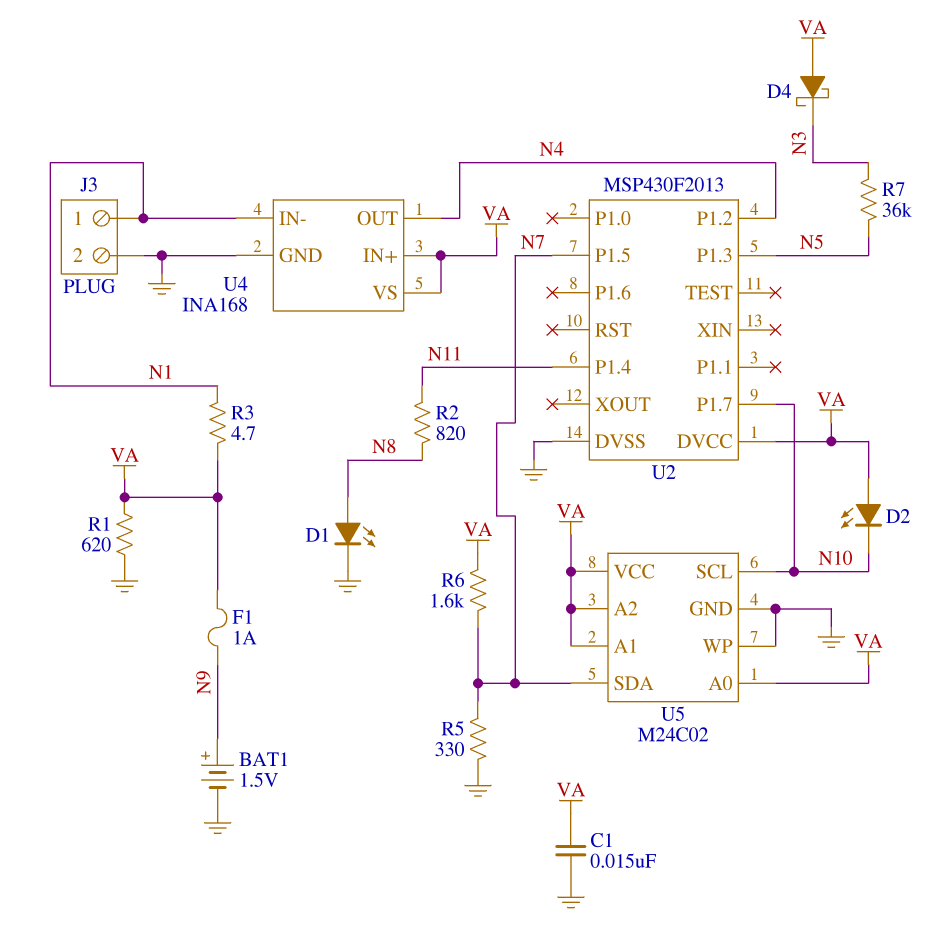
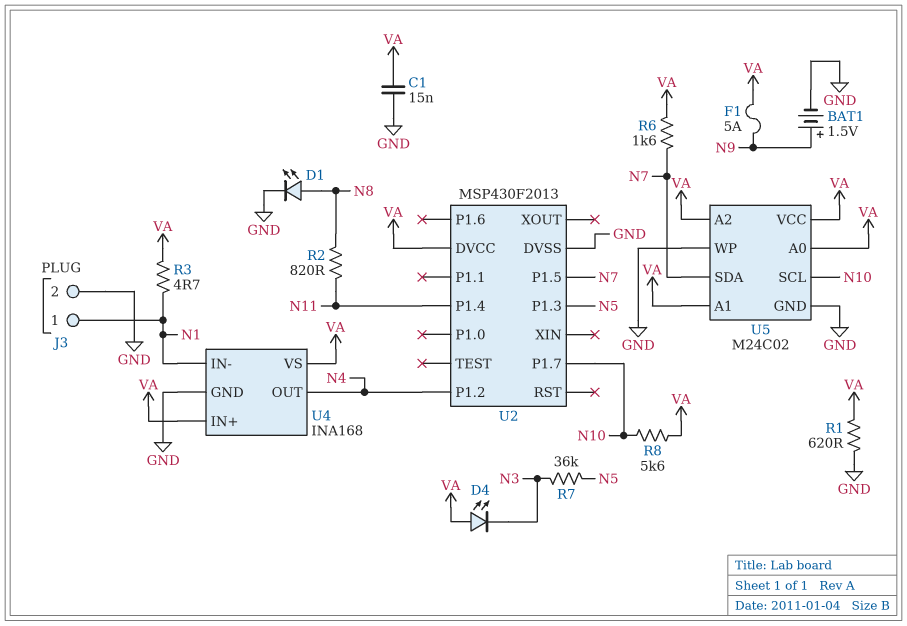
D2: LED (A VA, K N10) -> none
D4: schottky (A VA, K N3) -> LED (A VA, K N3)
F1: 1A (N9, VA) -> 5A (N9, VA)
R5: 330 (GND, N7) -> none
R8: none -> 5.6k (N10, VA)

